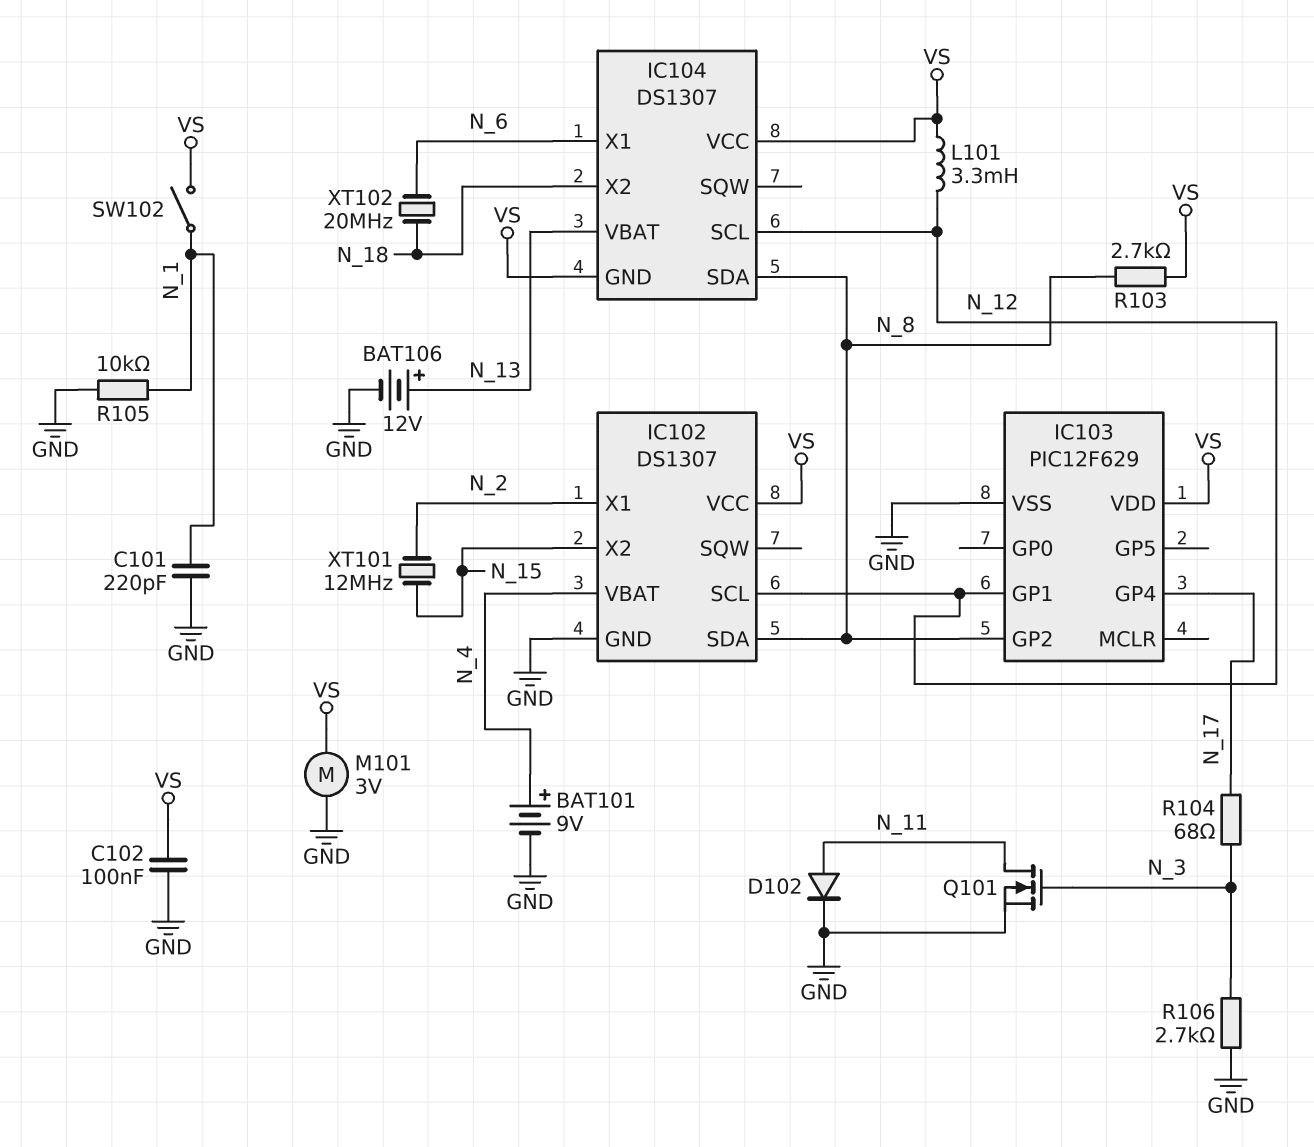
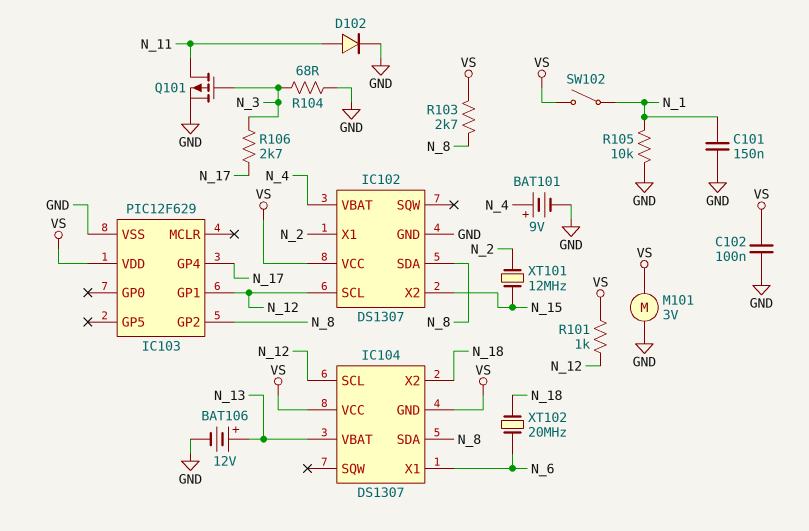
C101: 220pF (GND, N_1) -> 150nF (GND, N_1)
L101: 3.3mH (N_12, VS) -> none
Q101: NMOS (G N_3, D N_11, S GND) -> PMOS (G N_3, D N_11, S GND)
R101: none -> 1k (N_12, VS)
R104: 68 (N_3, N_17) -> 68 (GND, N_3)
R106: 2.7k (GND, N_3) -> 2.7k (N_3, N_17)

